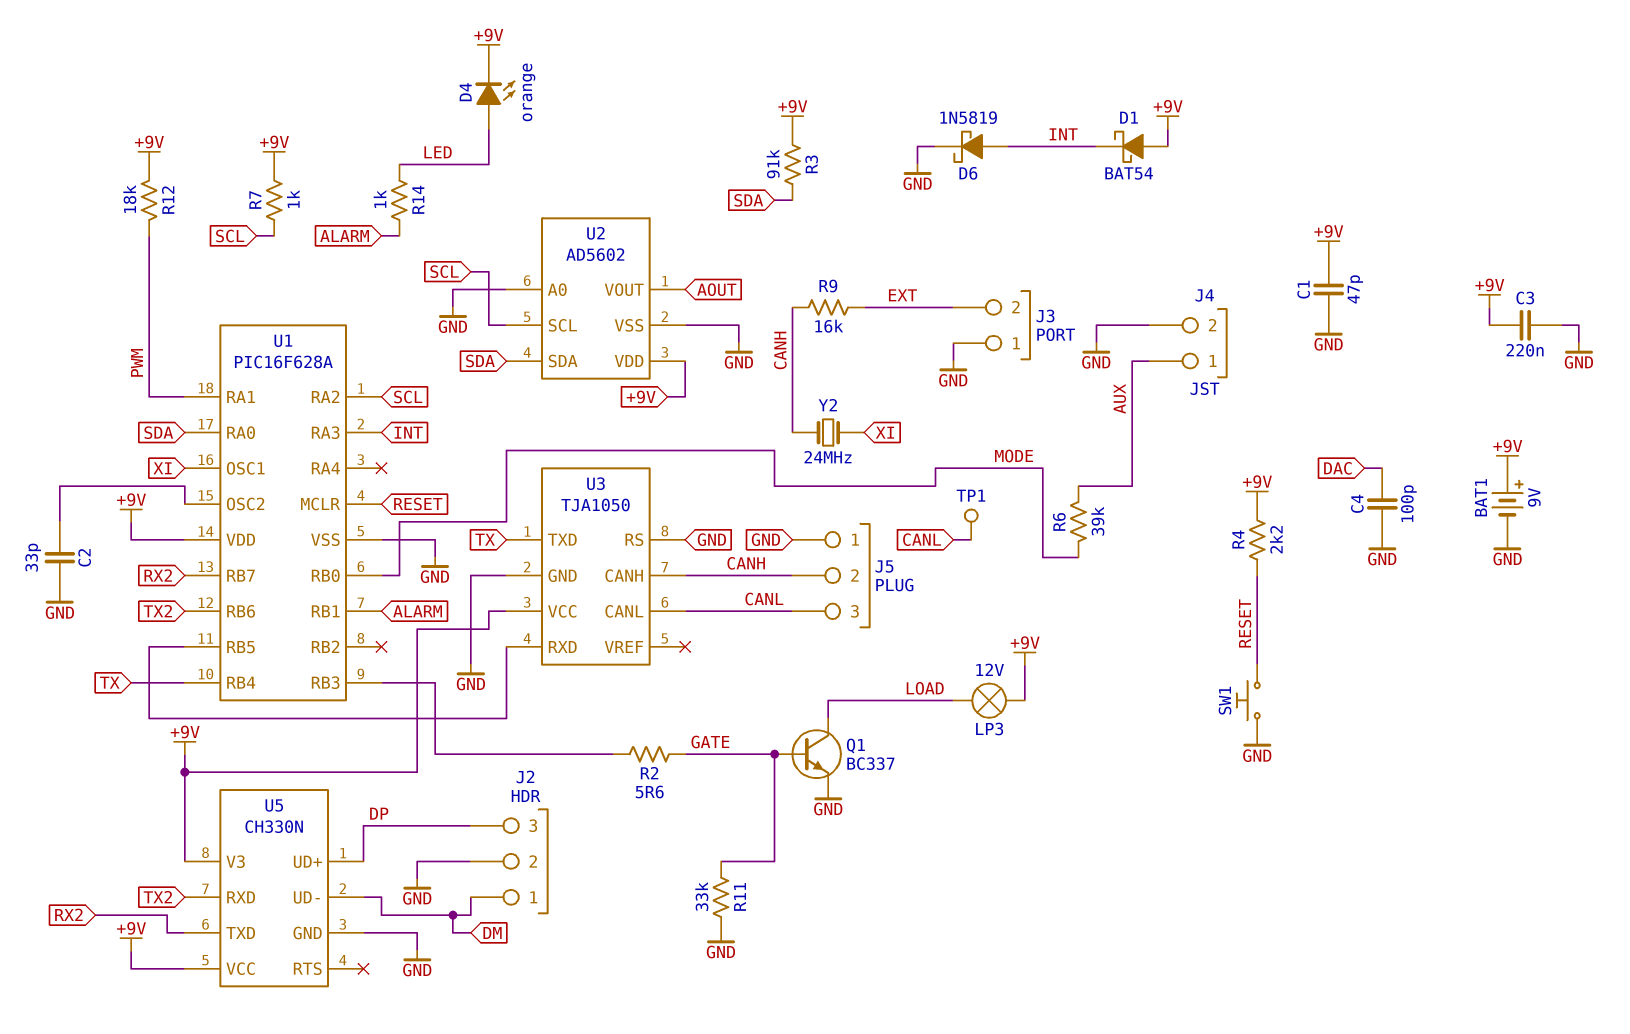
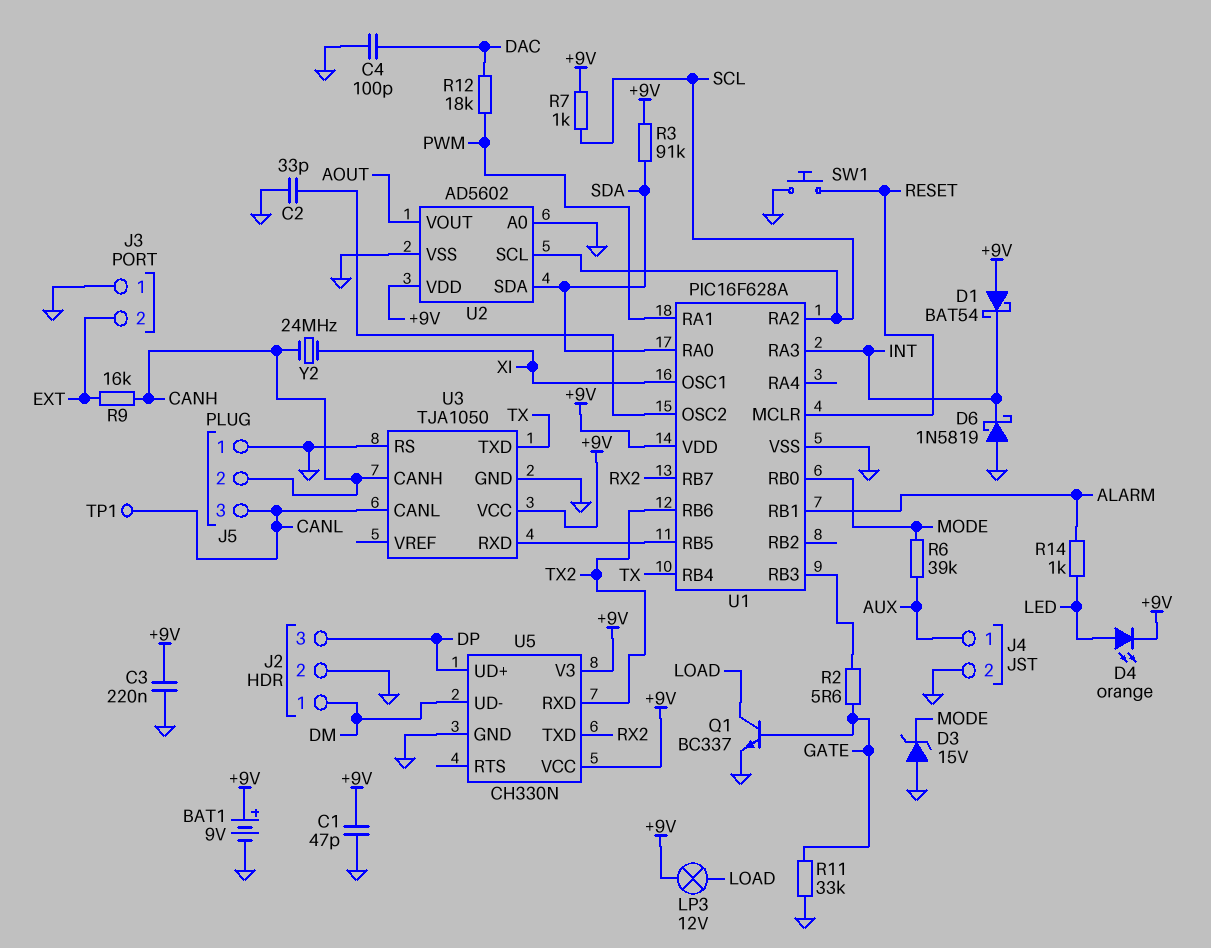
D3: none -> zener 15V (A GND, K MODE)
D6: schottky 1N5819 (A INT, K GND) -> schottky 1N5819 (A GND, K INT)
R4: 2.2k (+9V, RESET) -> none
R12: 18k (+9V, PWM) -> 18k (DAC, PWM)

